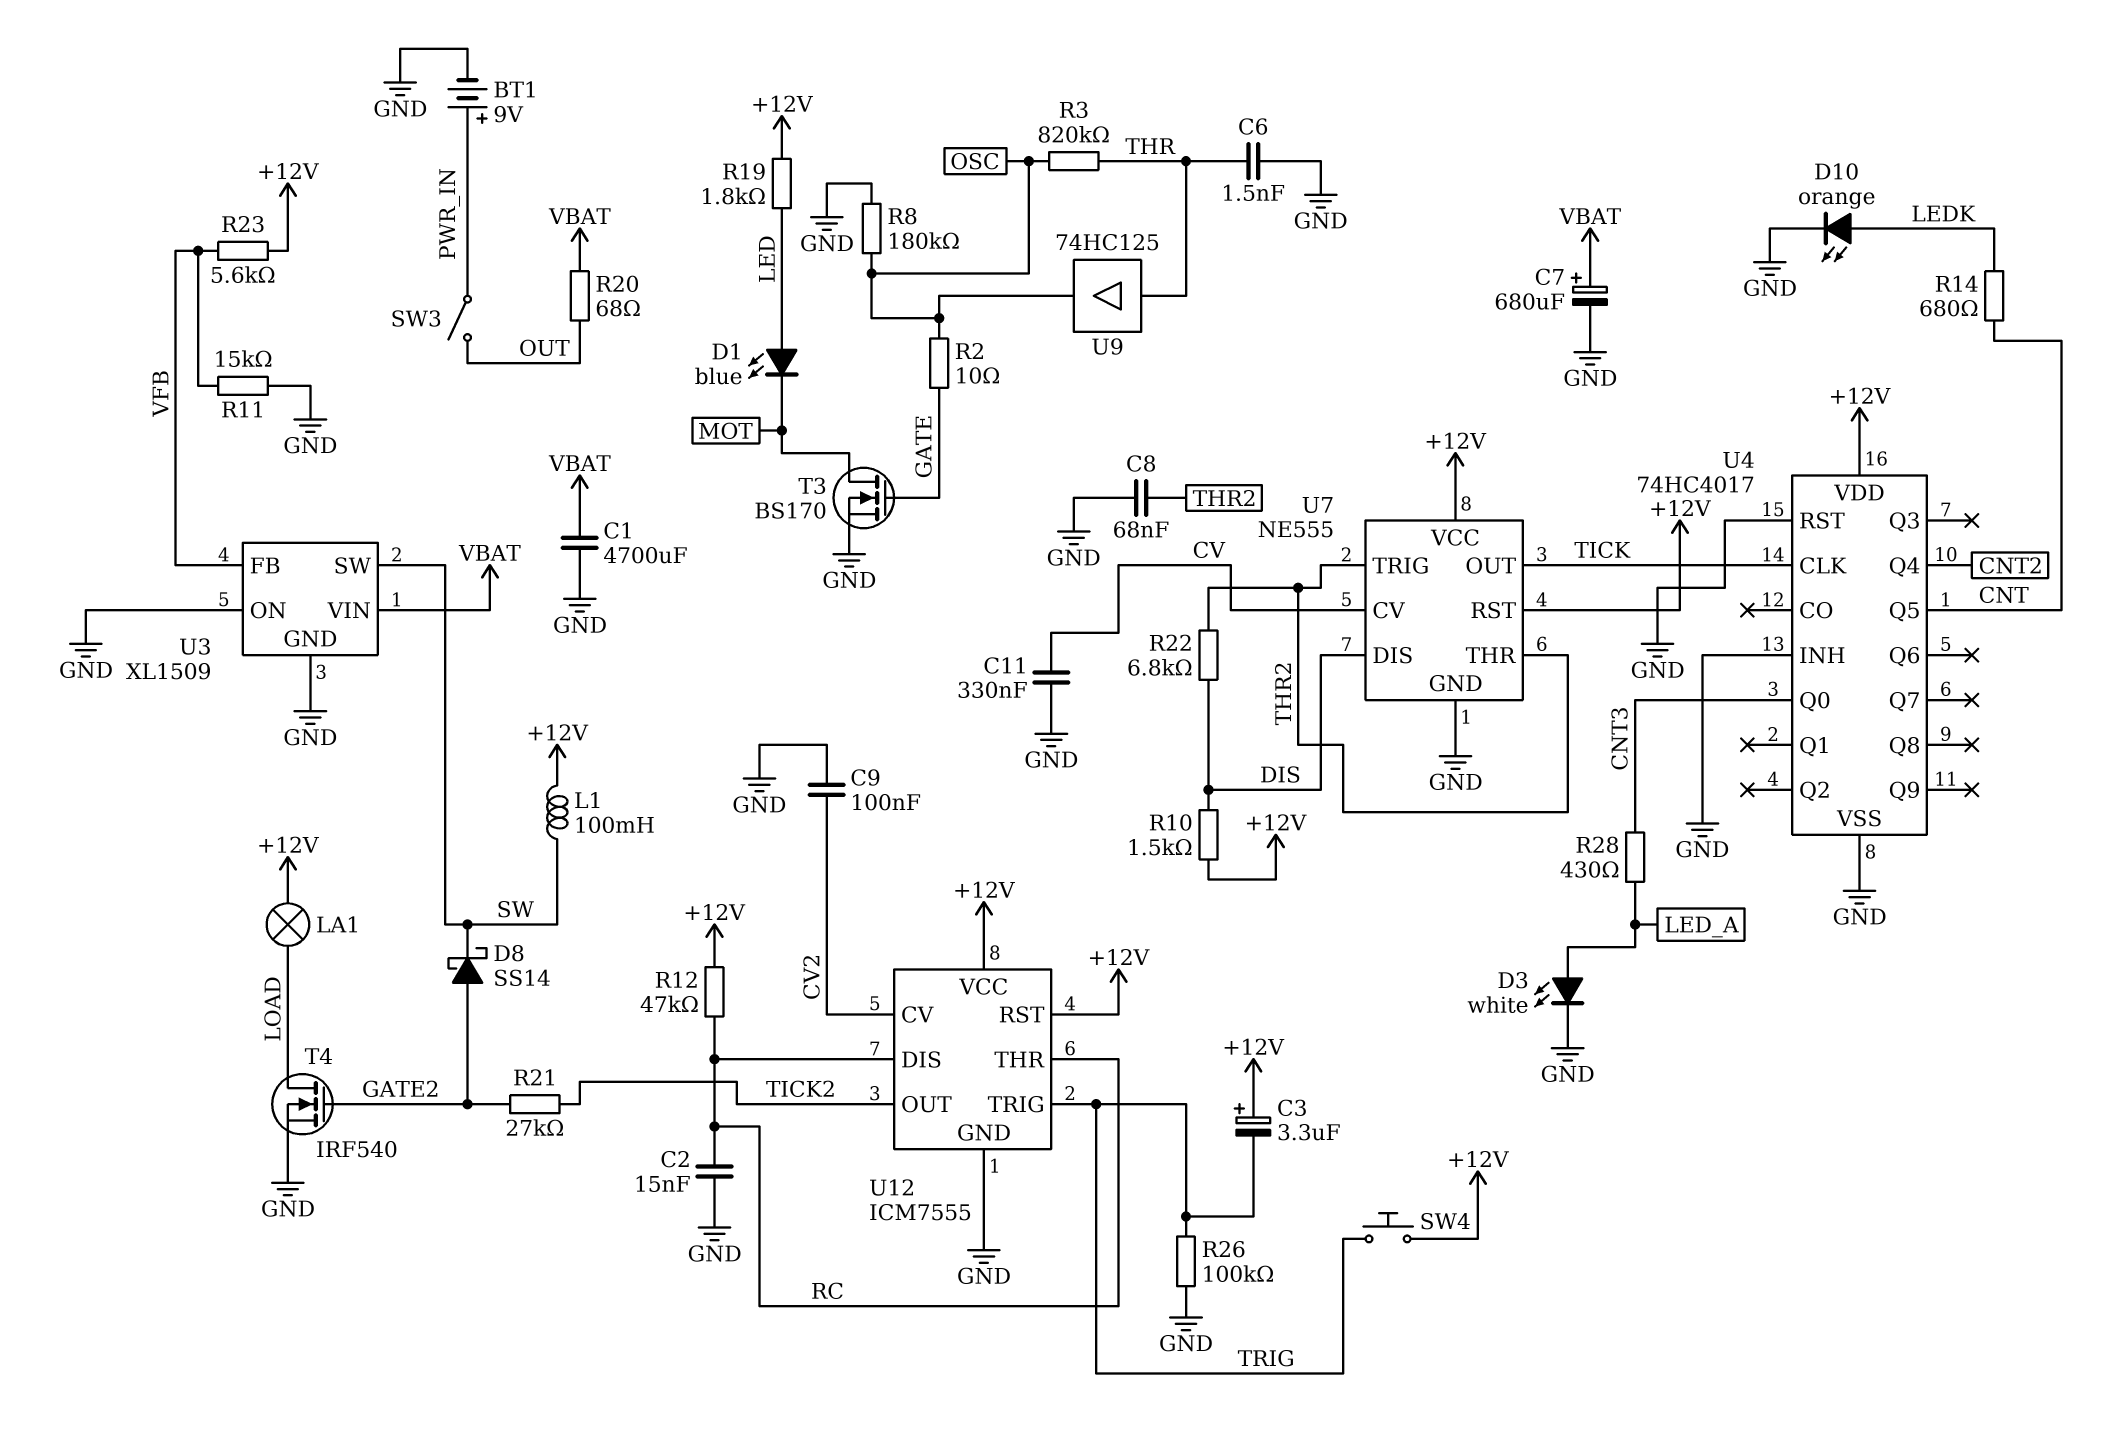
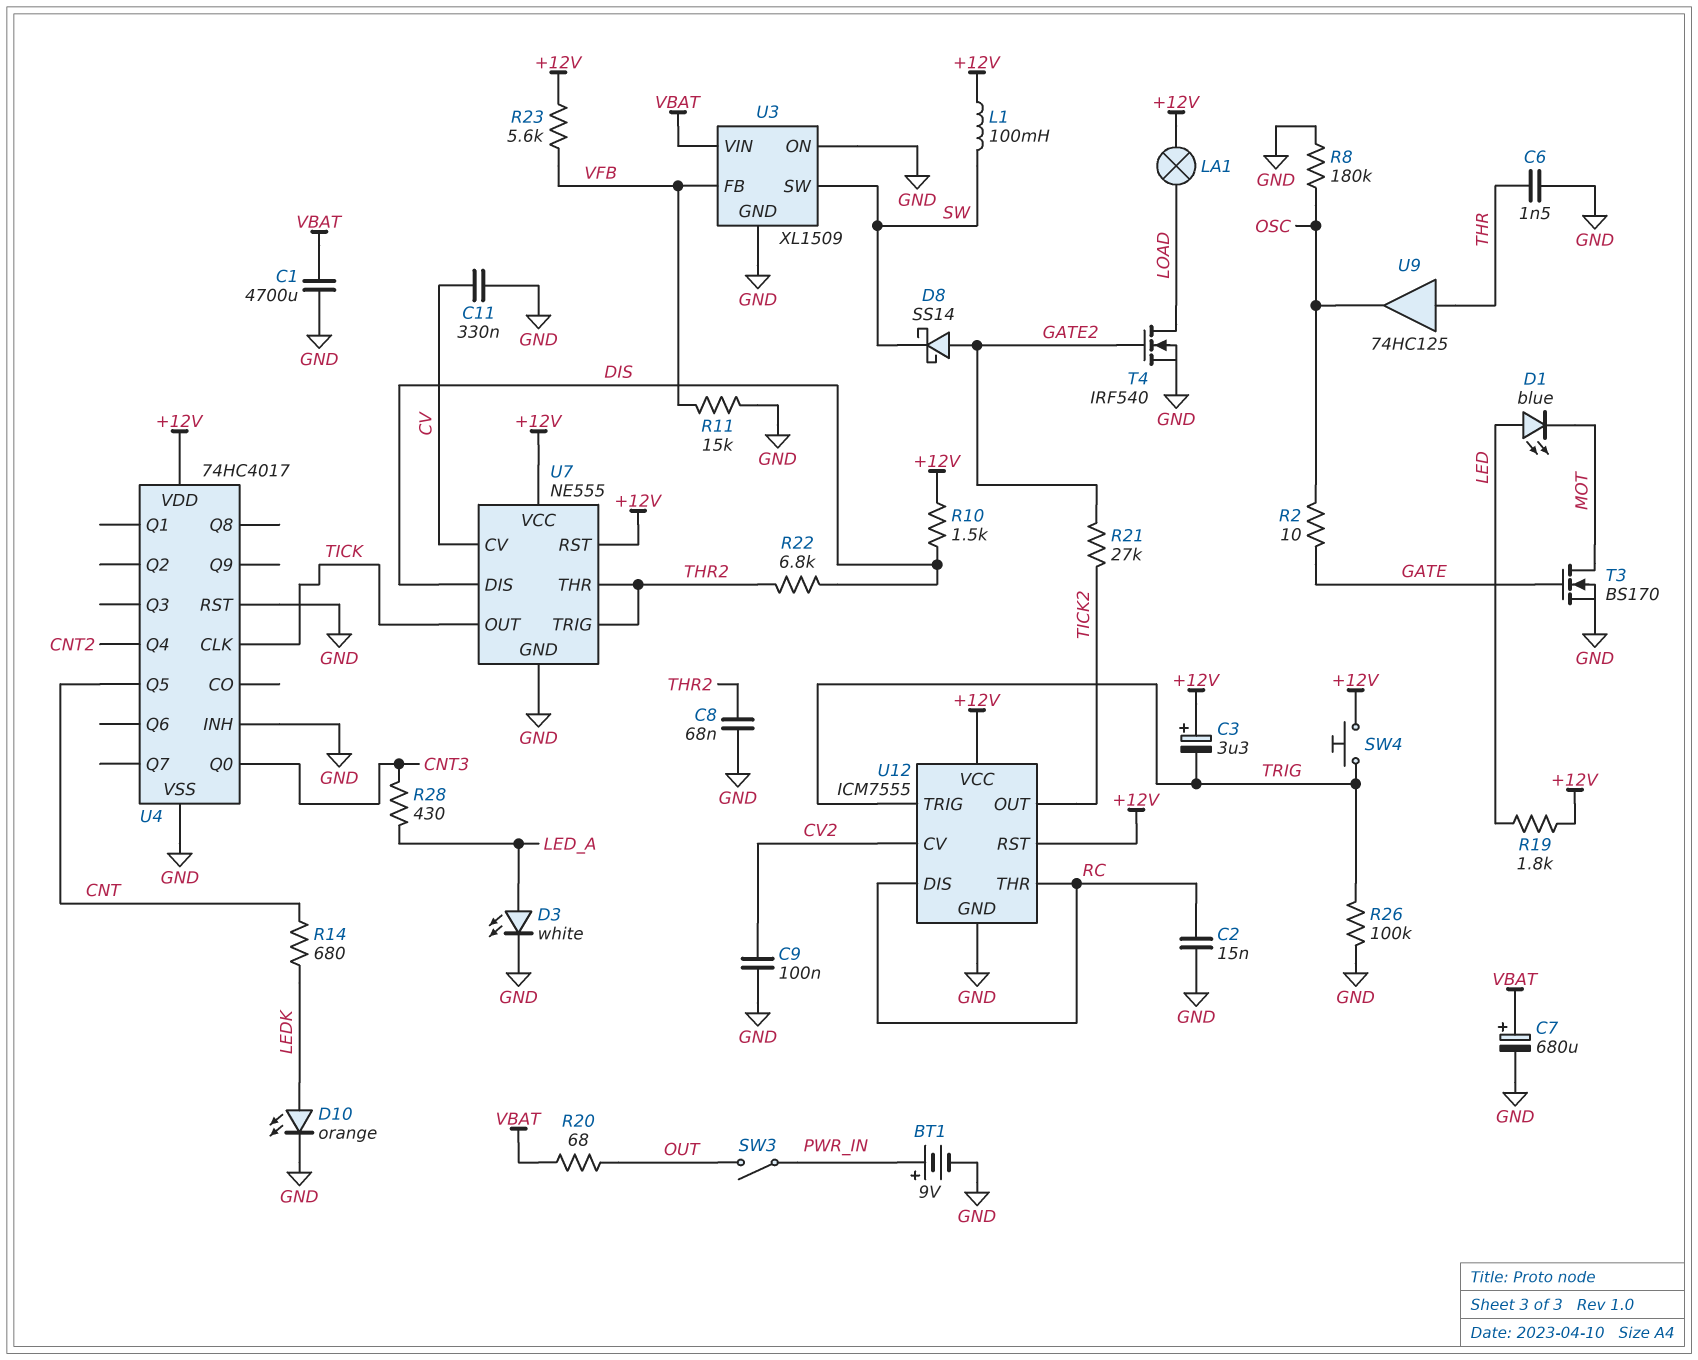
R3: 820k (OSC, THR) -> none
R12: 47k (+12V, RC) -> none

